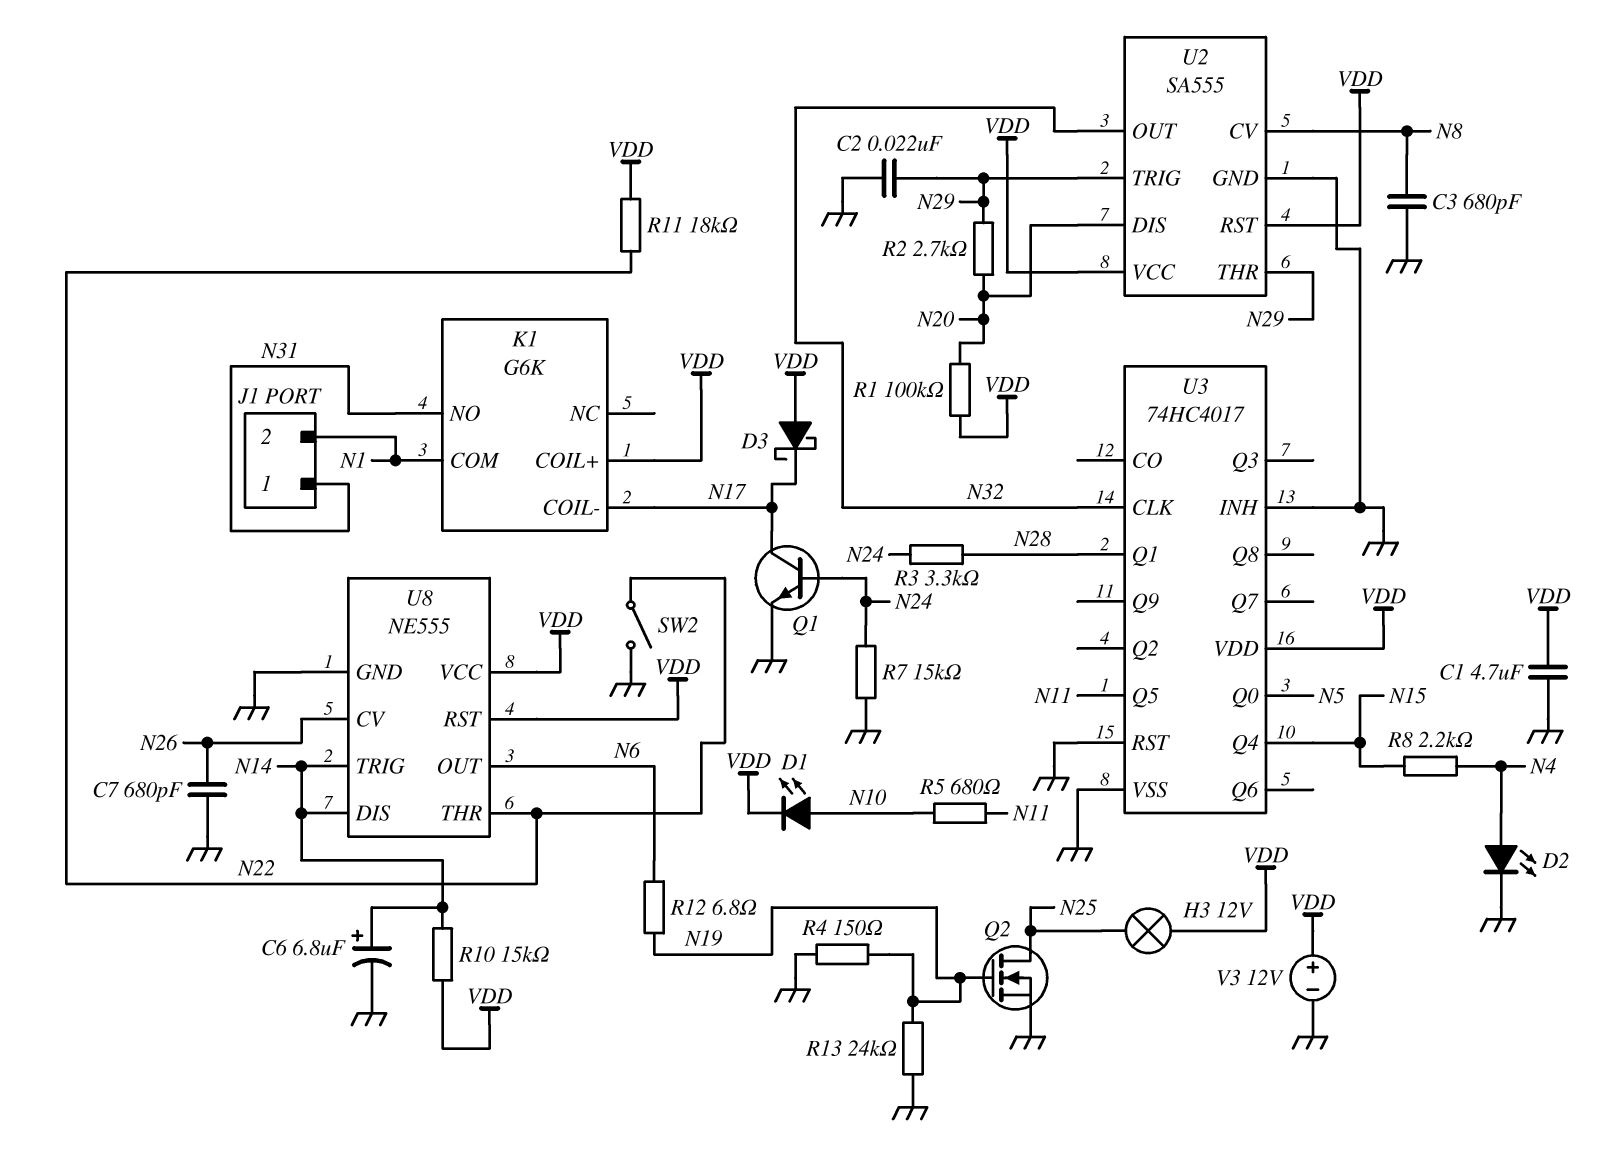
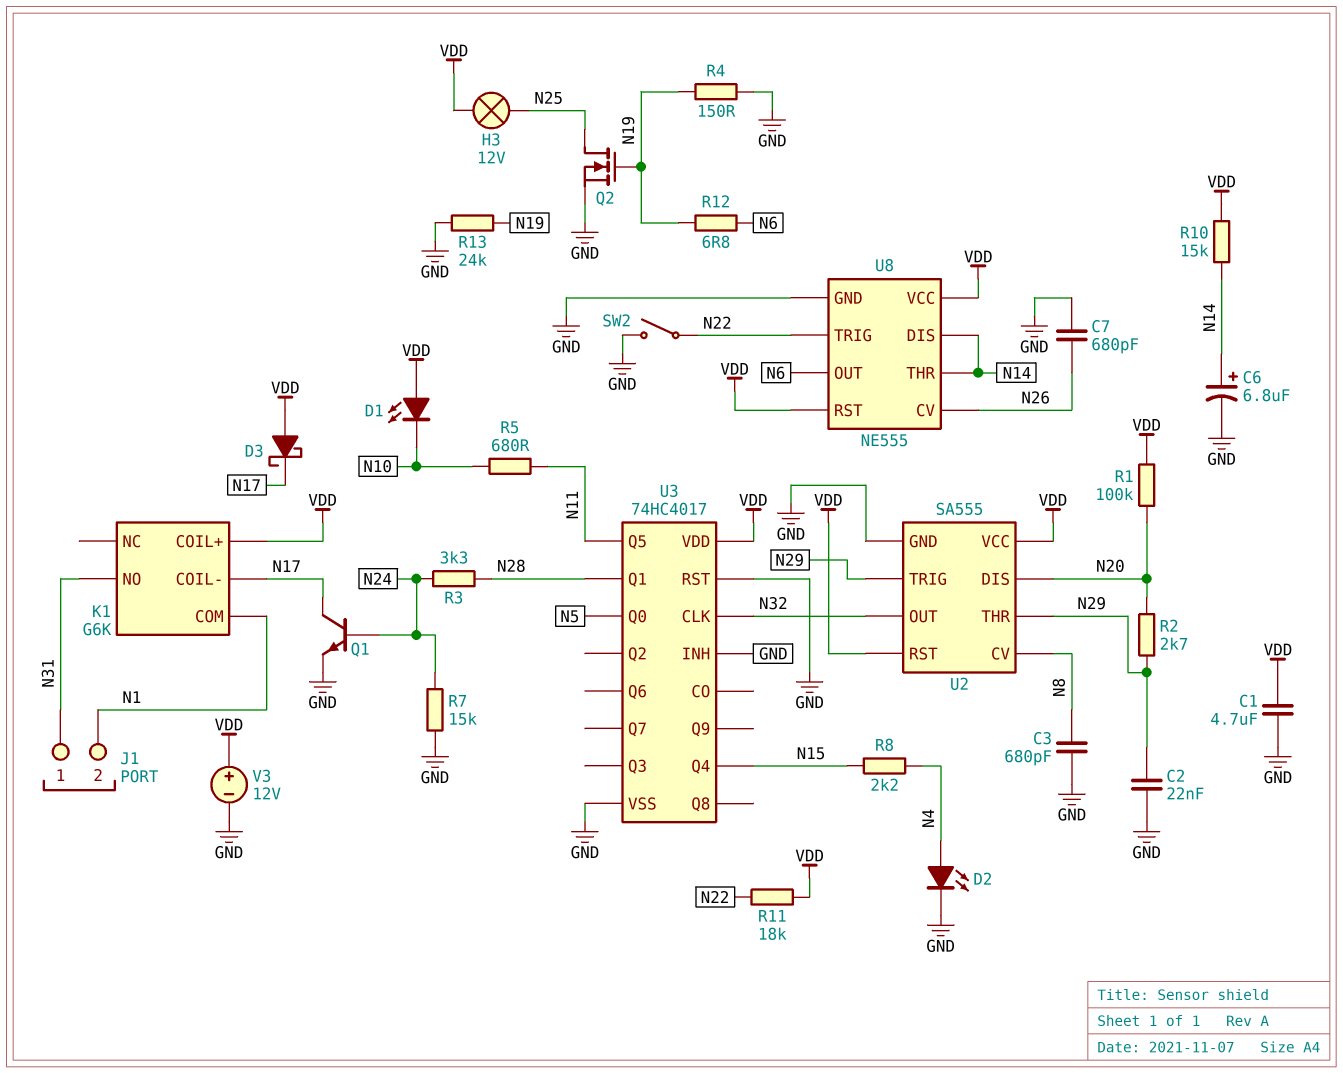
D1: LED (A N10, K VDD) -> LED (A VDD, K N10)
U8 pin THR: N22 -> N14
U8 pin TRIG: N14 -> N22

